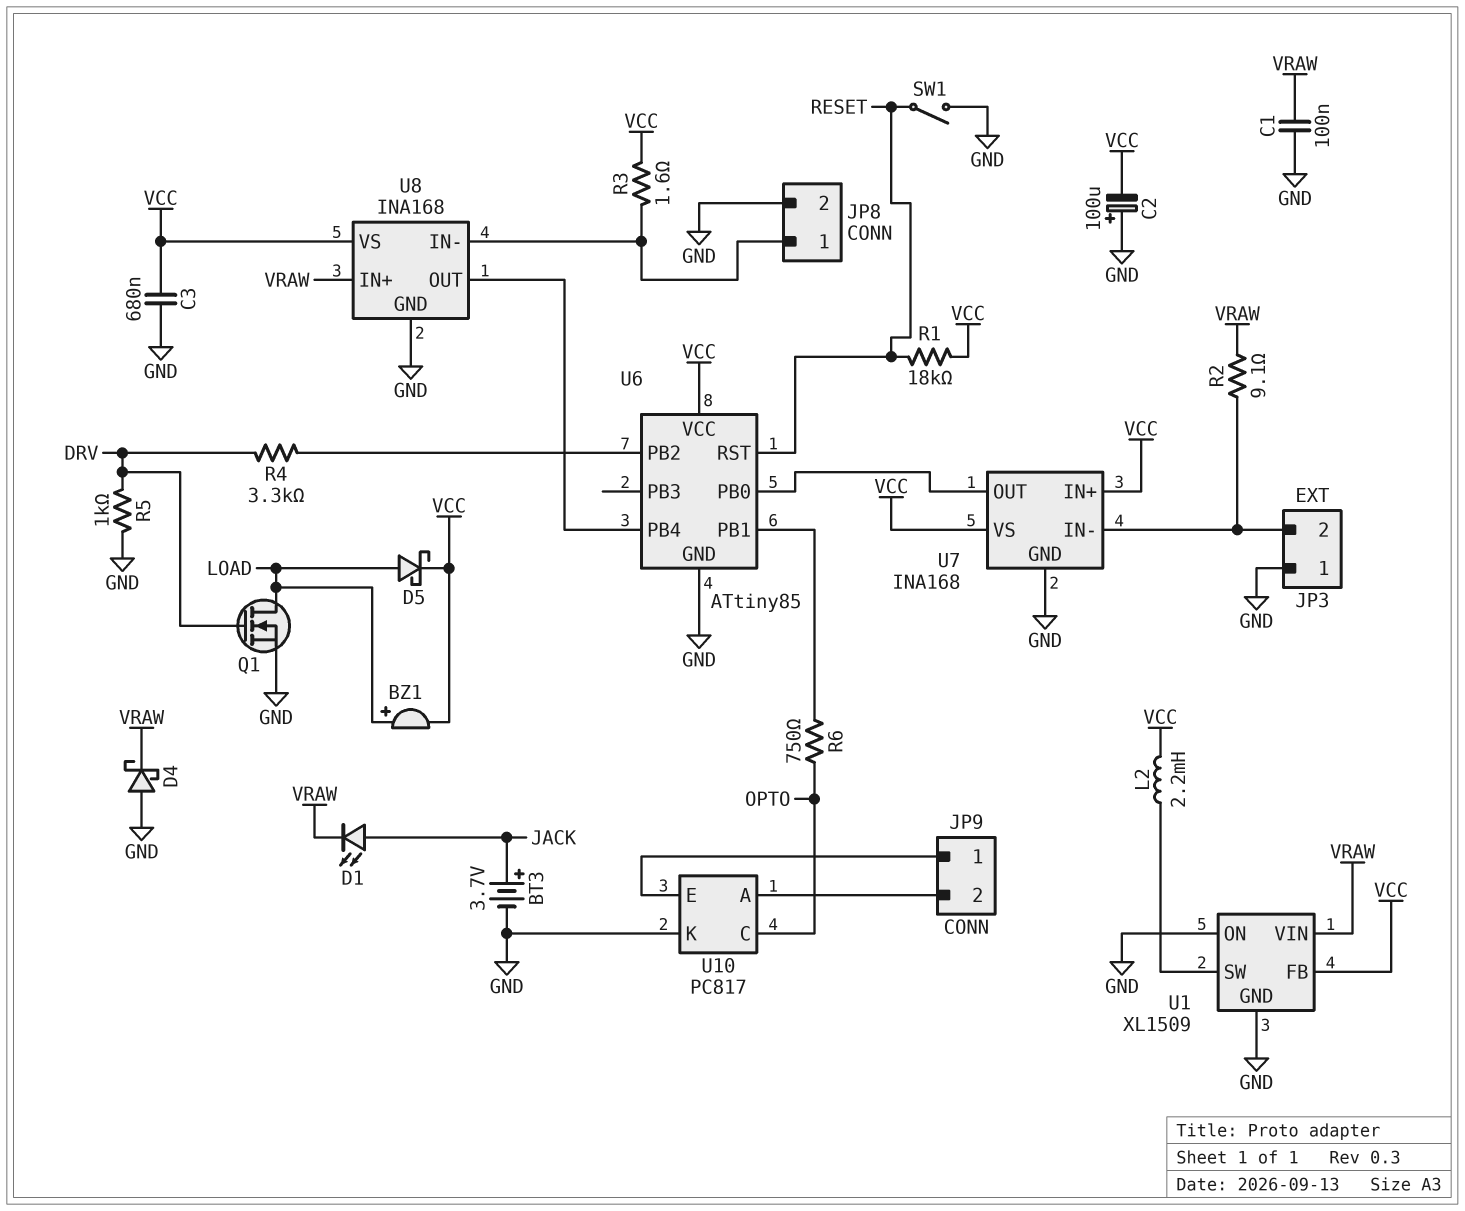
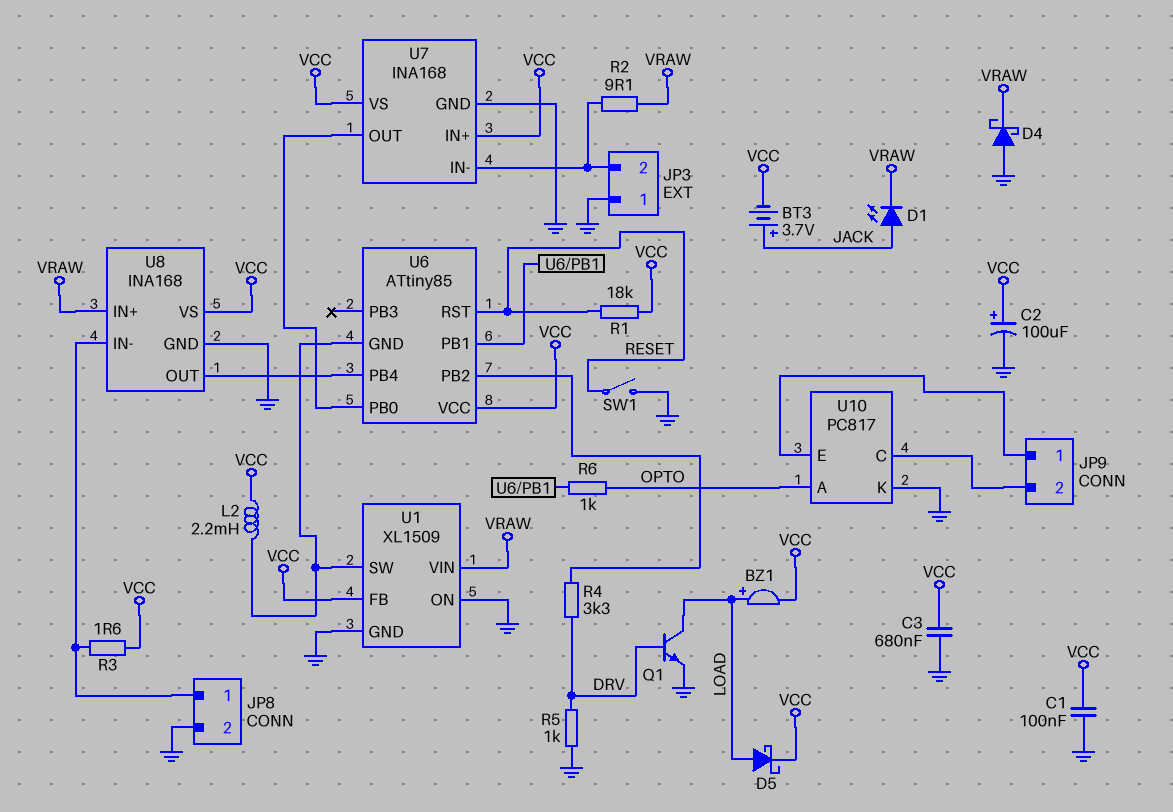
BT3: 3.7V (plus JACK, minus GND) -> 3.7V (plus JACK, minus VCC)
C1: 100nF (GND, VRAW) -> 100nF (GND, VCC)
C2: 100uF (plus GND, minus VCC) -> 100uF (plus VCC, minus GND)
Q1: NMOS (G DRV, D LOAD, S GND) -> NPN (B DRV, C LOAD, E GND)
R6: 750 (OPTO, U6/PB1) -> 1k (OPTO, U6/PB1)
U6 pin GND: GND -> U1/SW
U10 pin A: JP9/2 -> OPTO
U10 pin C: OPTO -> JP9/2

